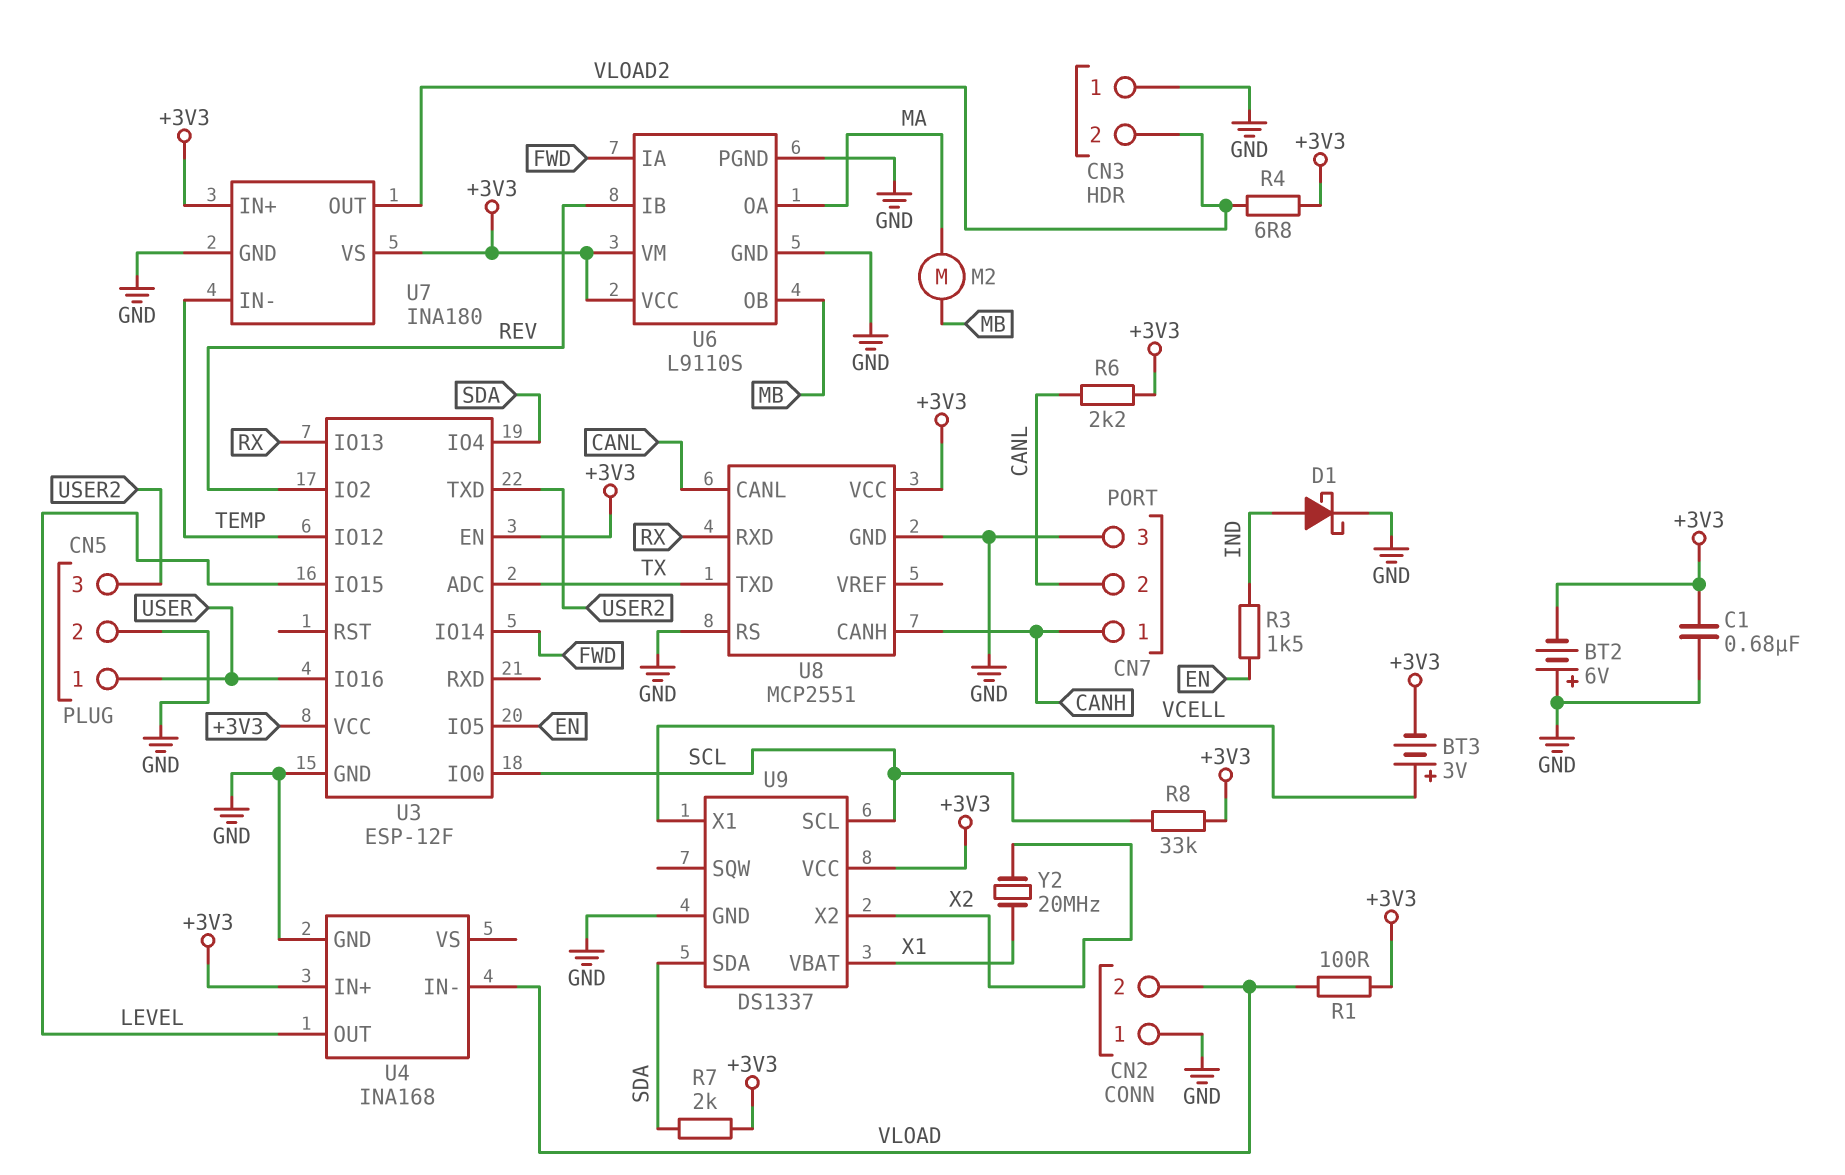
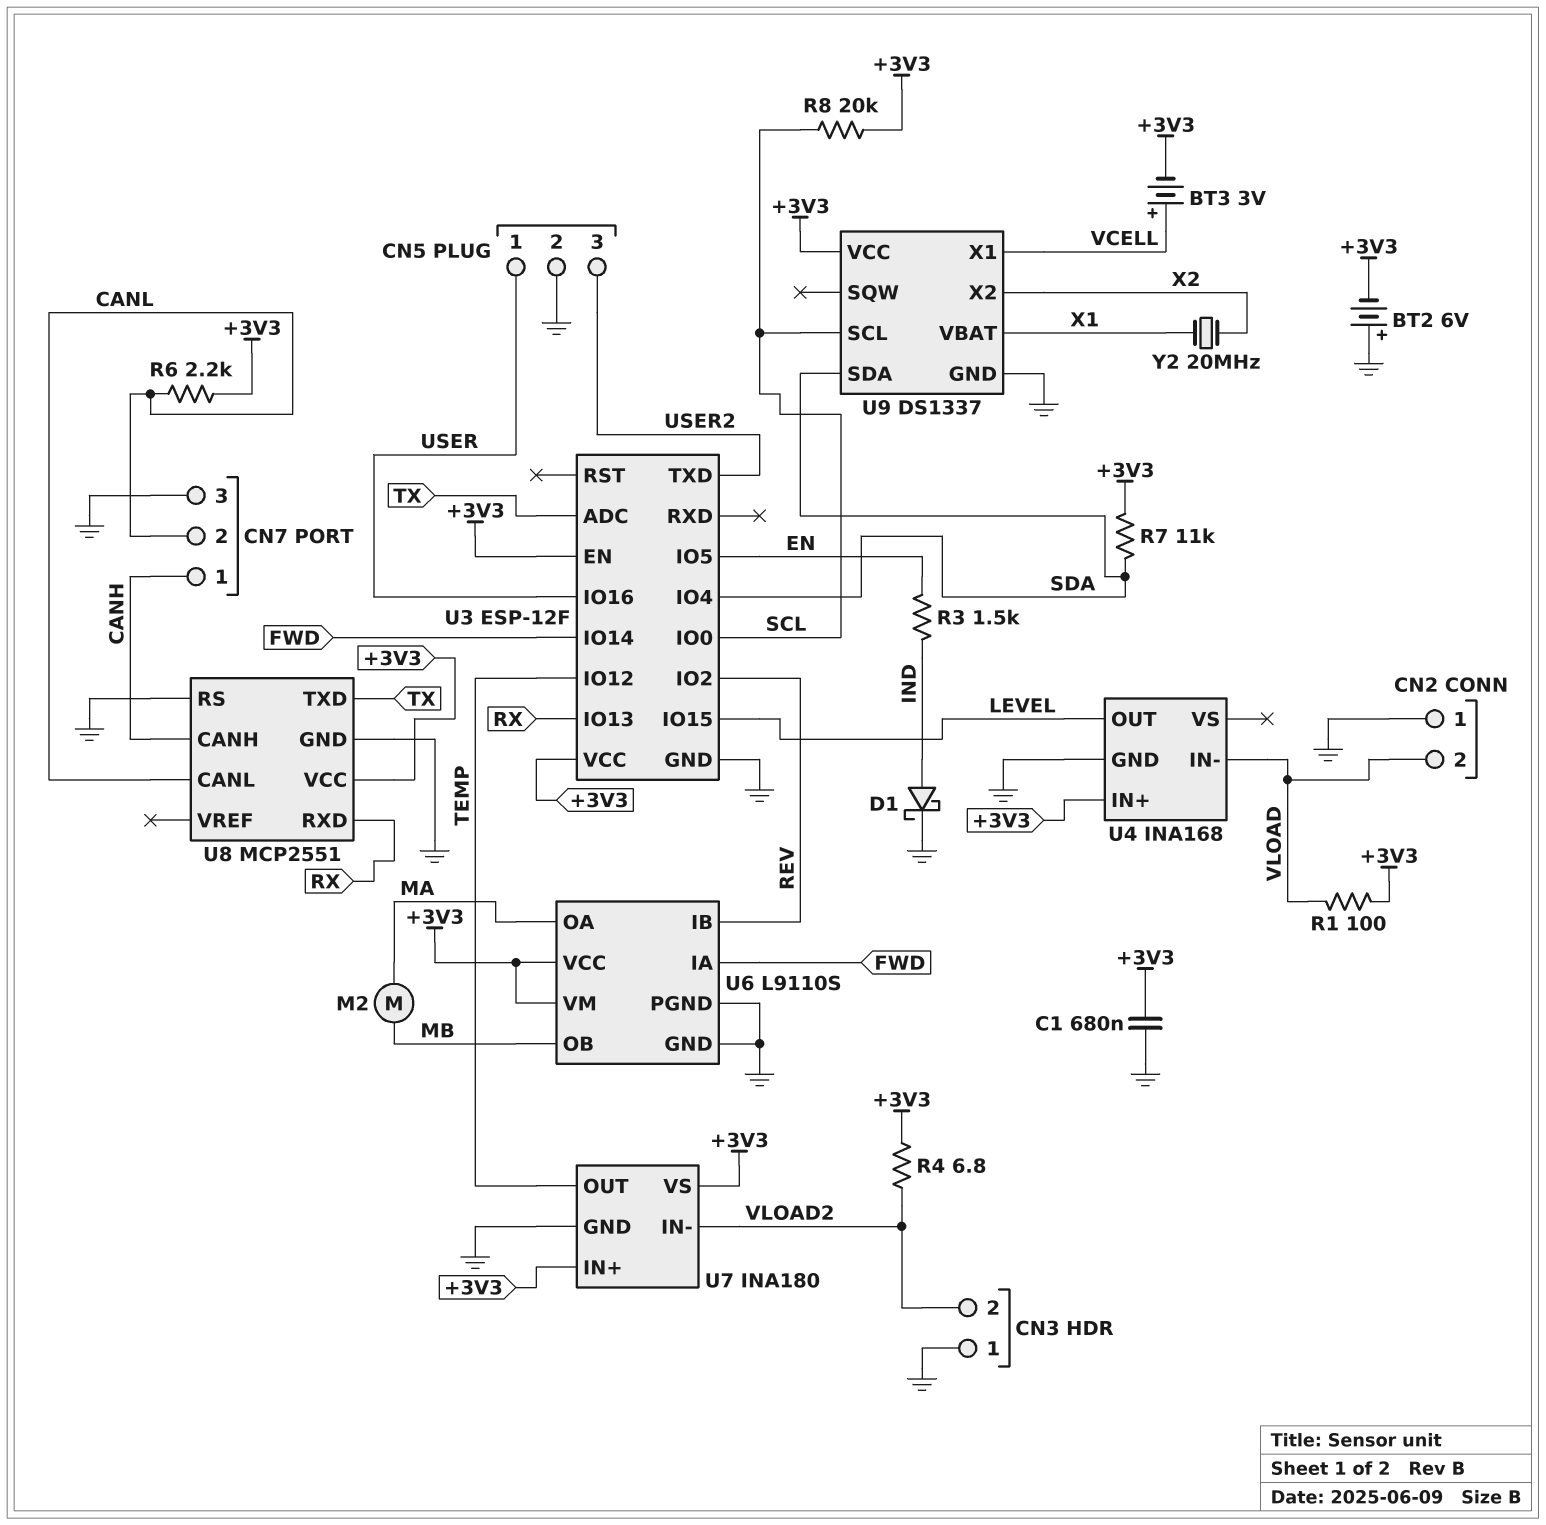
R7: 2k (+3V3, SDA) -> 11k (+3V3, SDA)
R8: 33k (+3V3, SCL) -> 20k (+3V3, SCL)
U7 pin IN-: TEMP -> VLOAD2
U7 pin OUT: VLOAD2 -> TEMP

